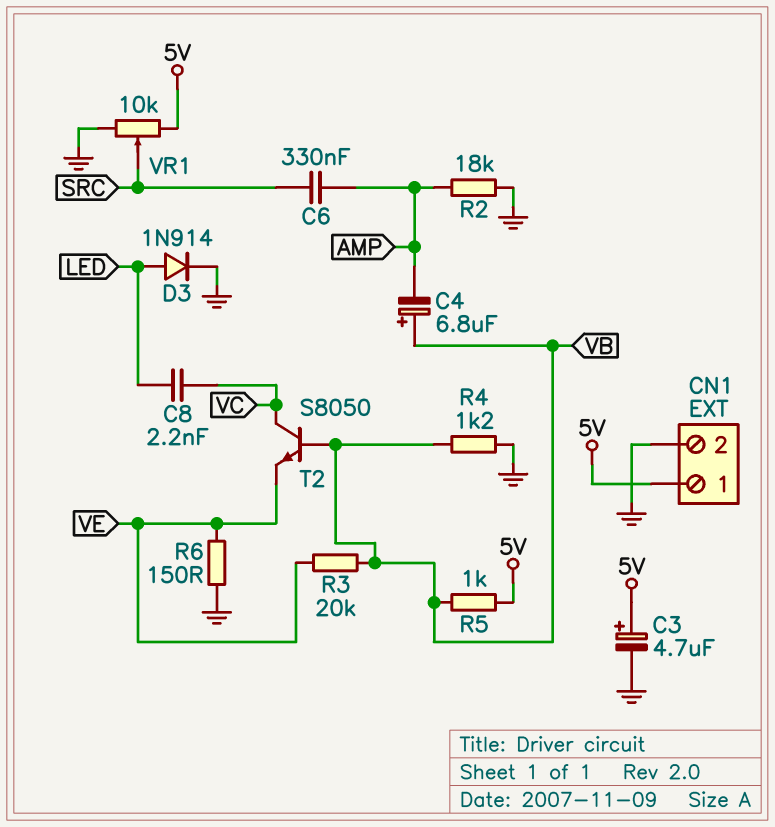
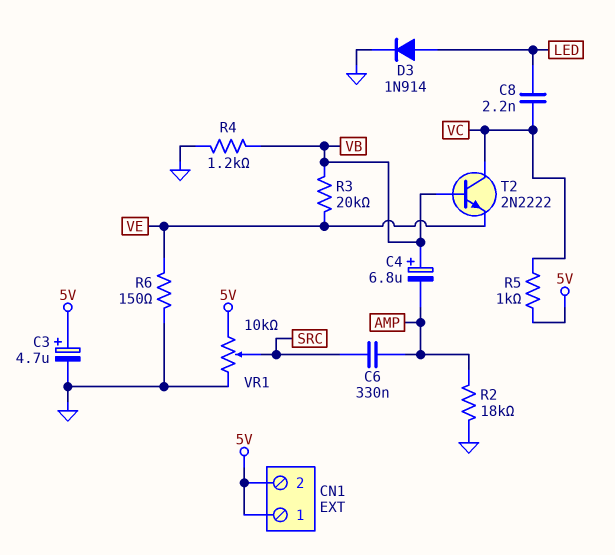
CN1 pin 2: GND -> 5V
R5: 1k (5V, VB) -> 1k (5V, VC)
T2: NPN S8050 (B VB, C VC, E VE) -> NPN 2N2222 (B VB, C VC, E VE)

